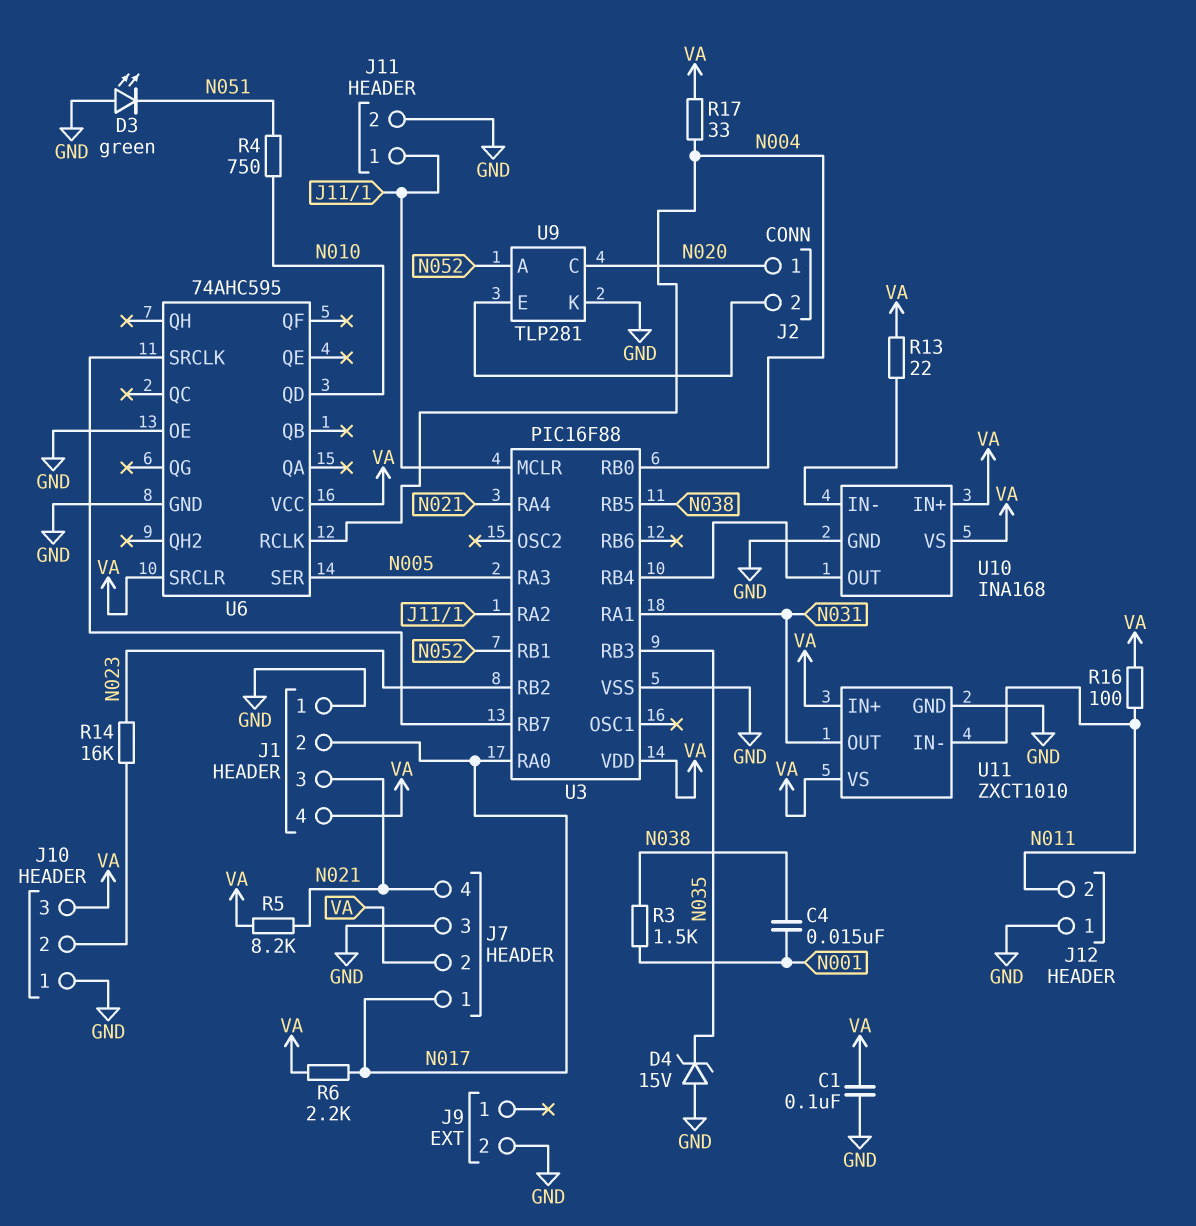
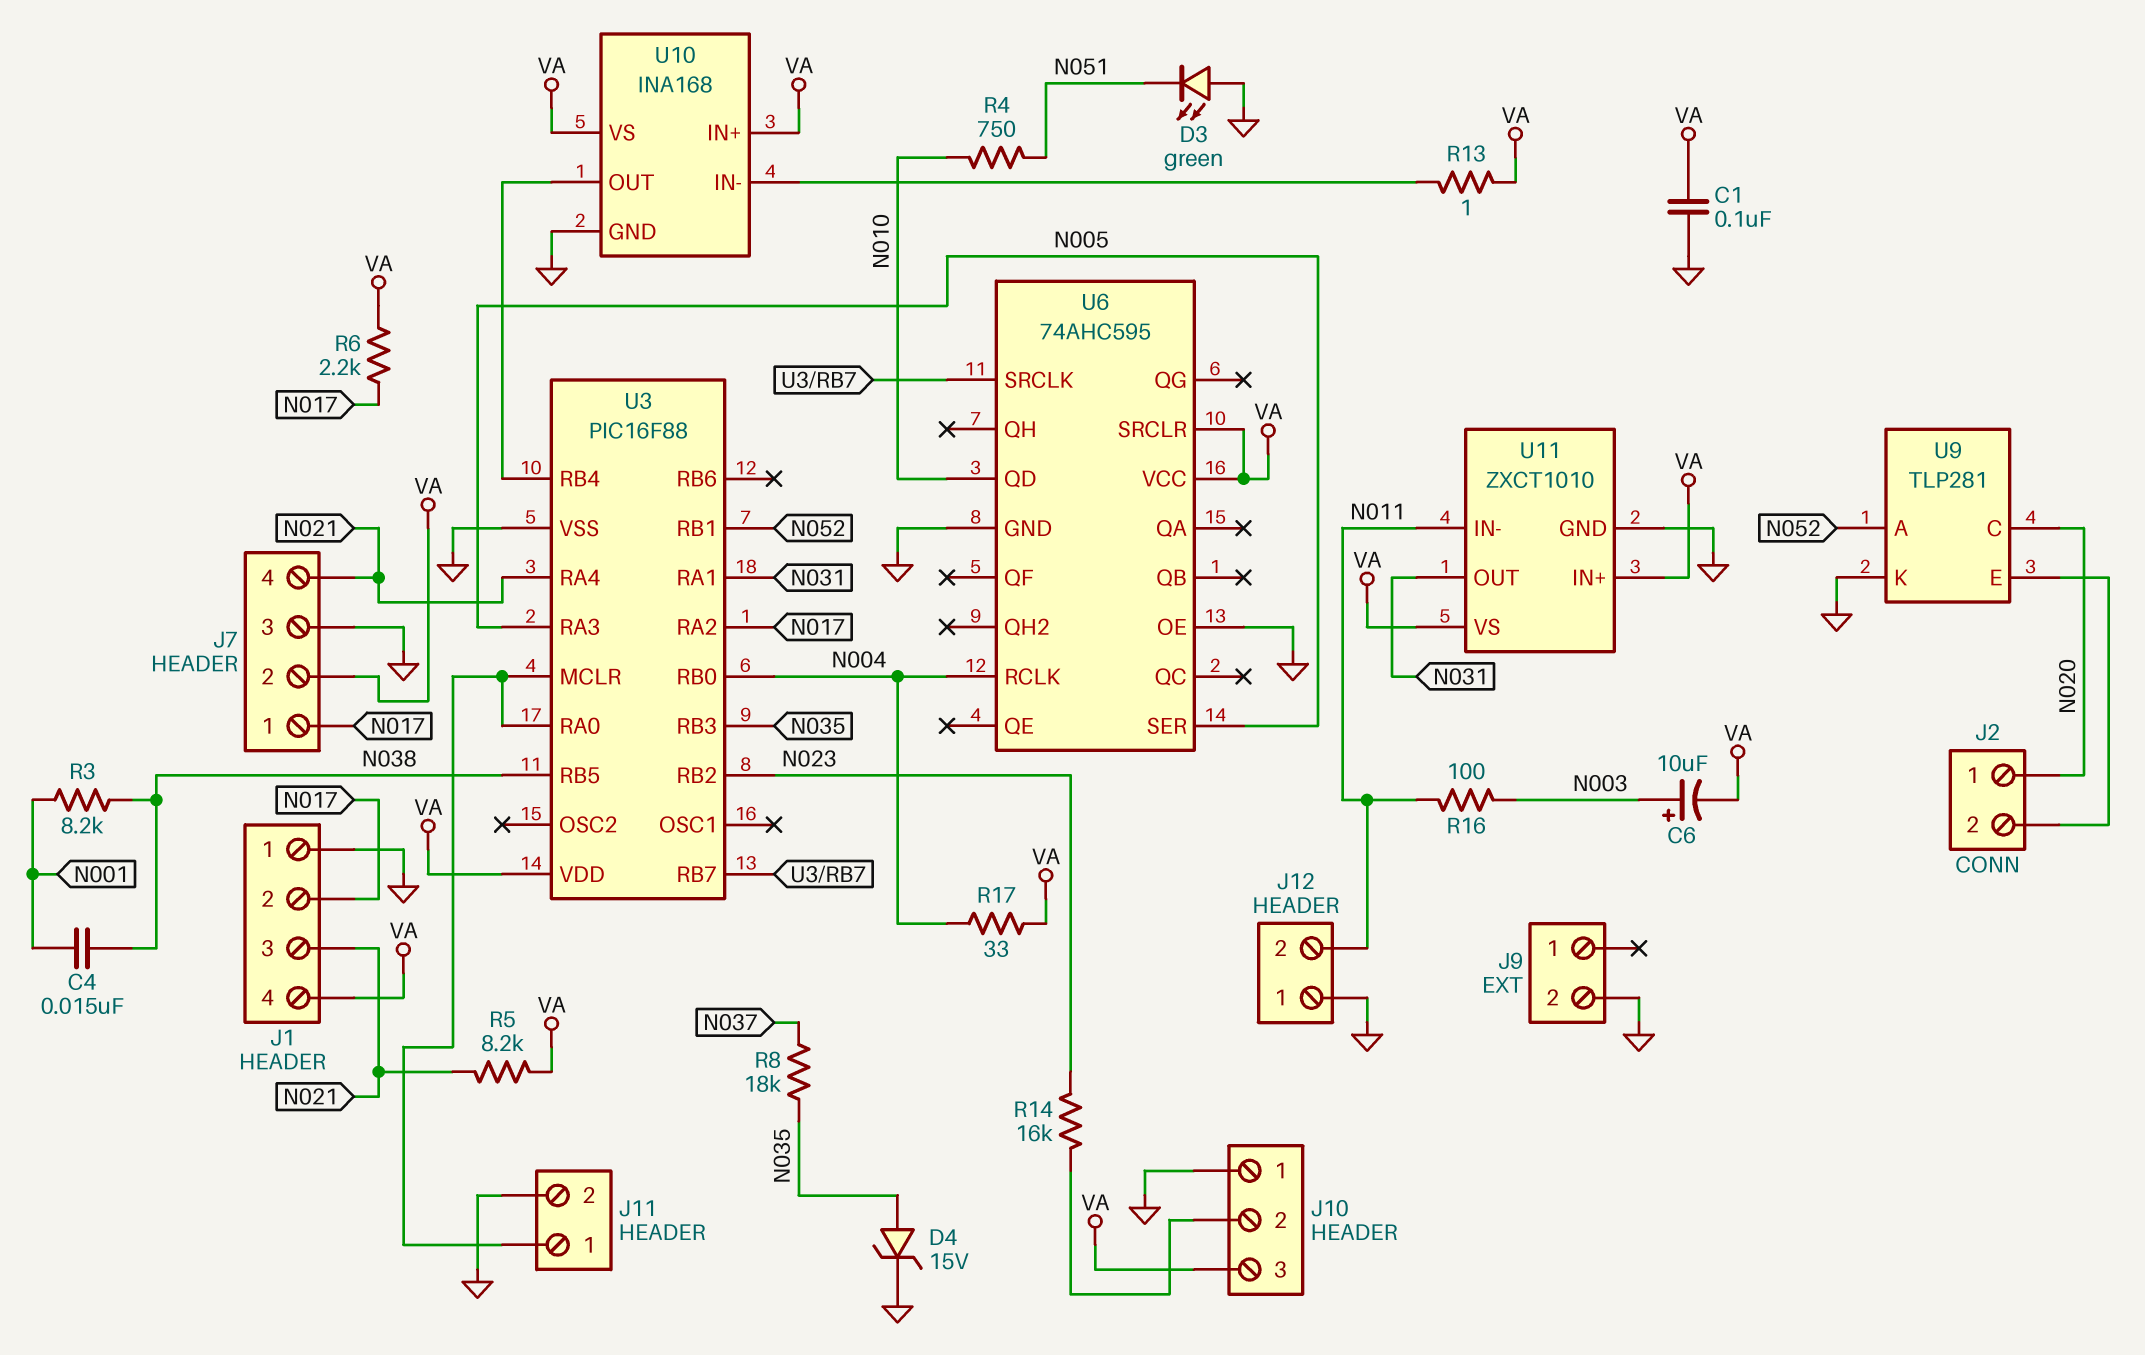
C6: none -> 10uF (plus N003, minus VA)
D4: zener 15V (A GND, K N035) -> zener 15V (A N035, K GND)
R3: 1.5k (N001, N038) -> 8.2k (N001, N038)
R8: none -> 18k (N035, N037)
R13: 22 (U10/IN-, VA) -> 1 (U10/IN-, VA)
R16: 100 (N011, VA) -> 100 (N003, N011)
U3 pin RA0: N017 -> J11/1
U3 pin RA2: J11/1 -> N017

